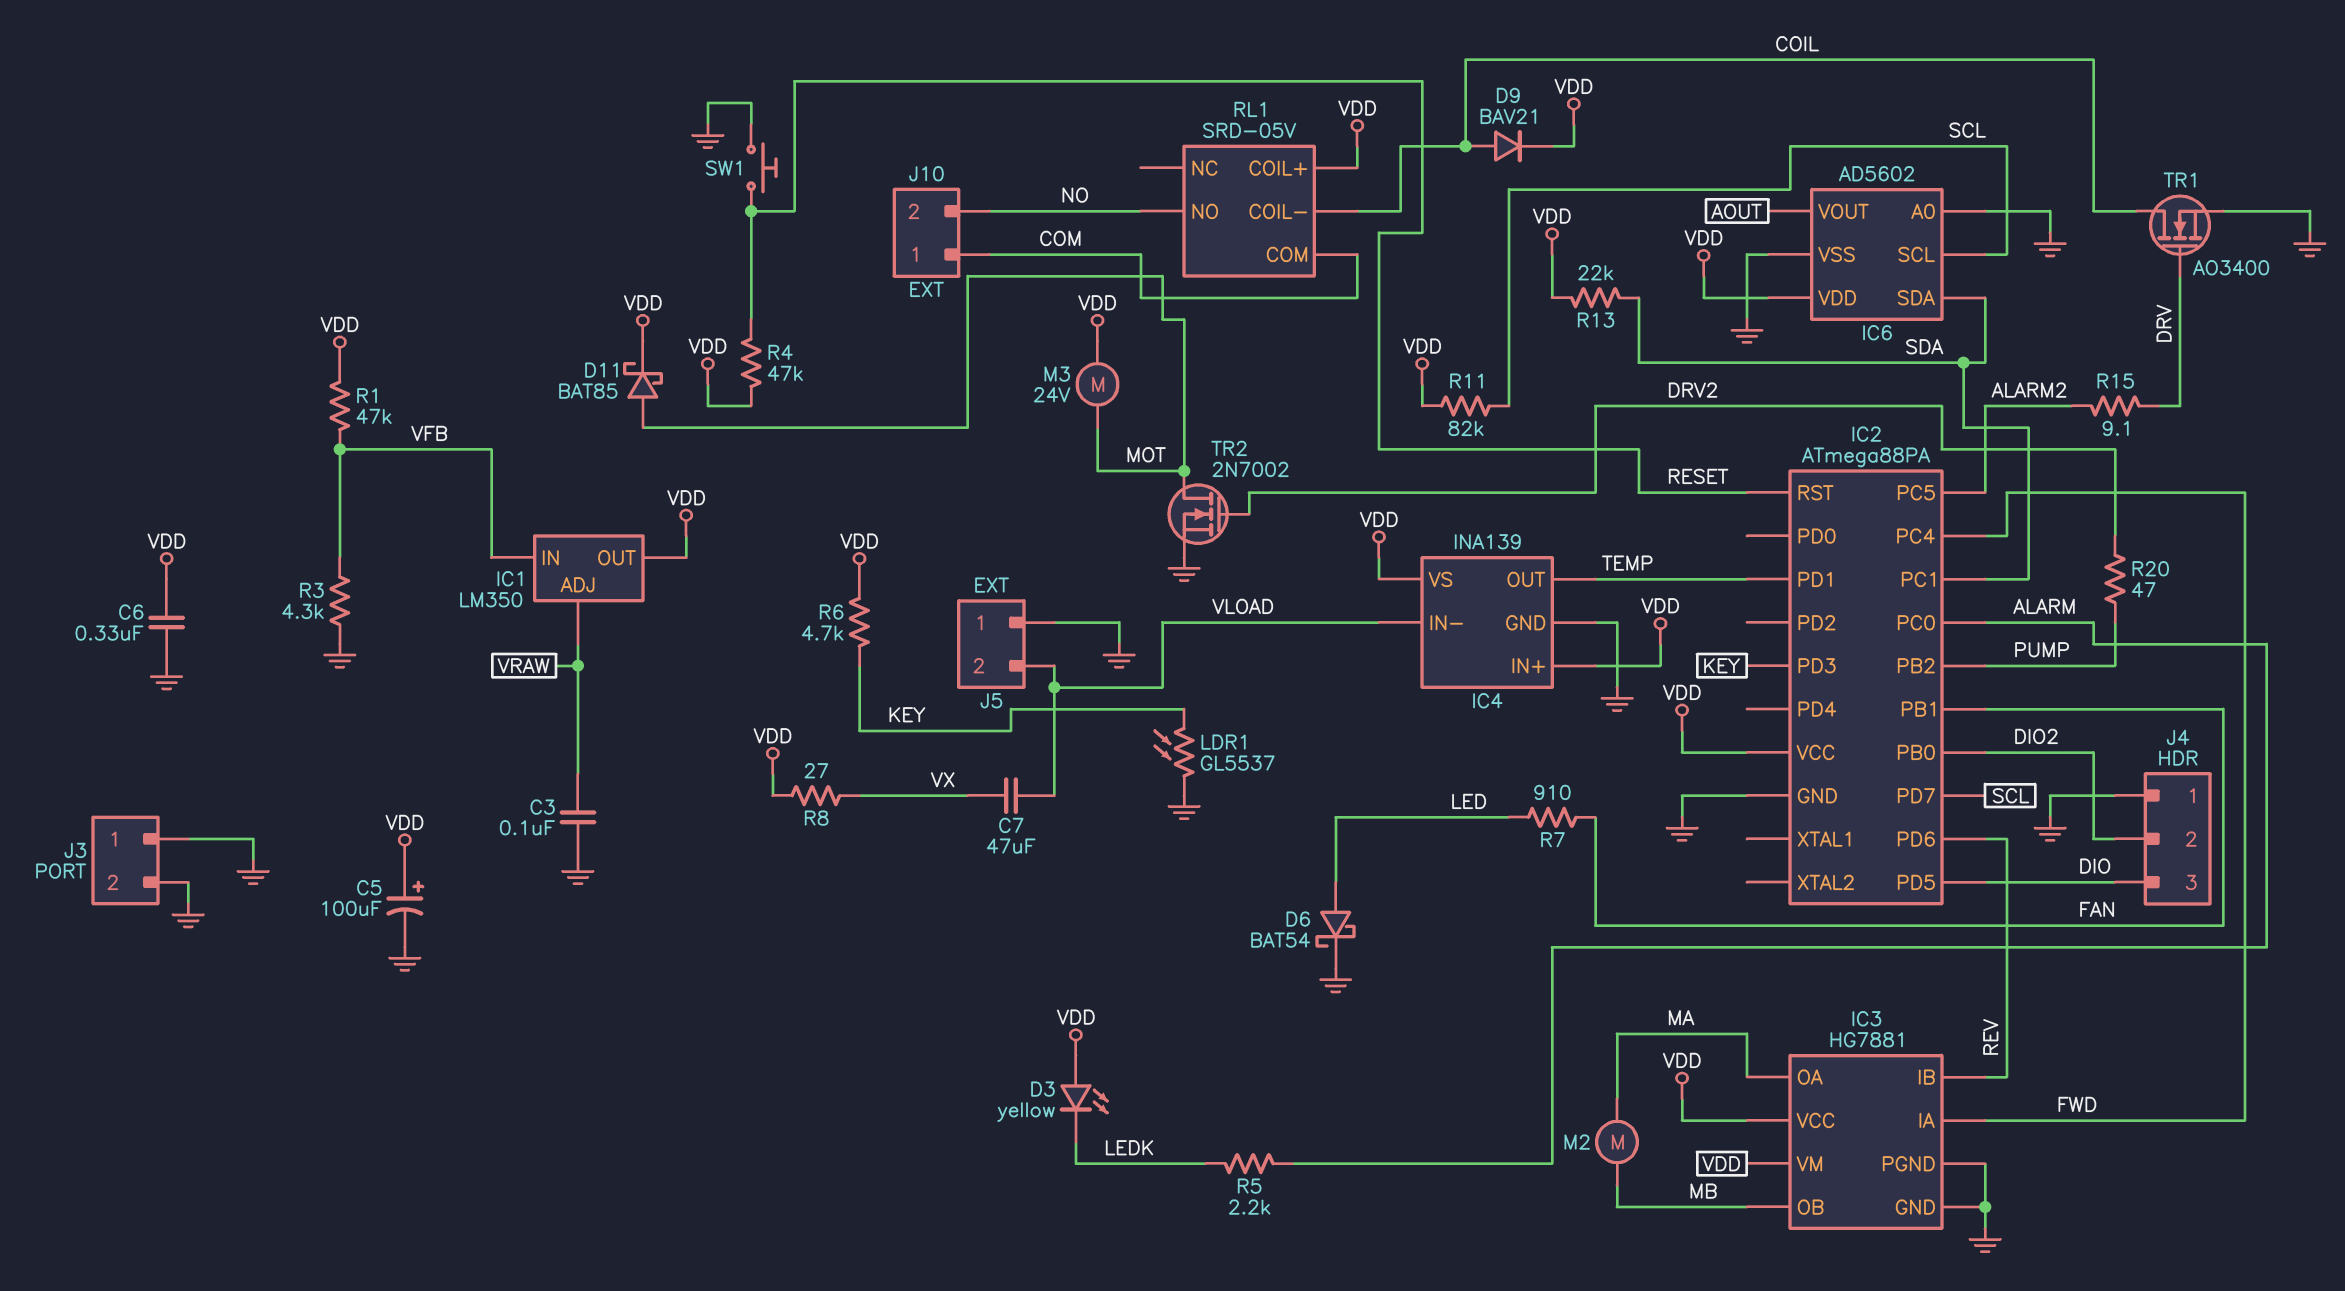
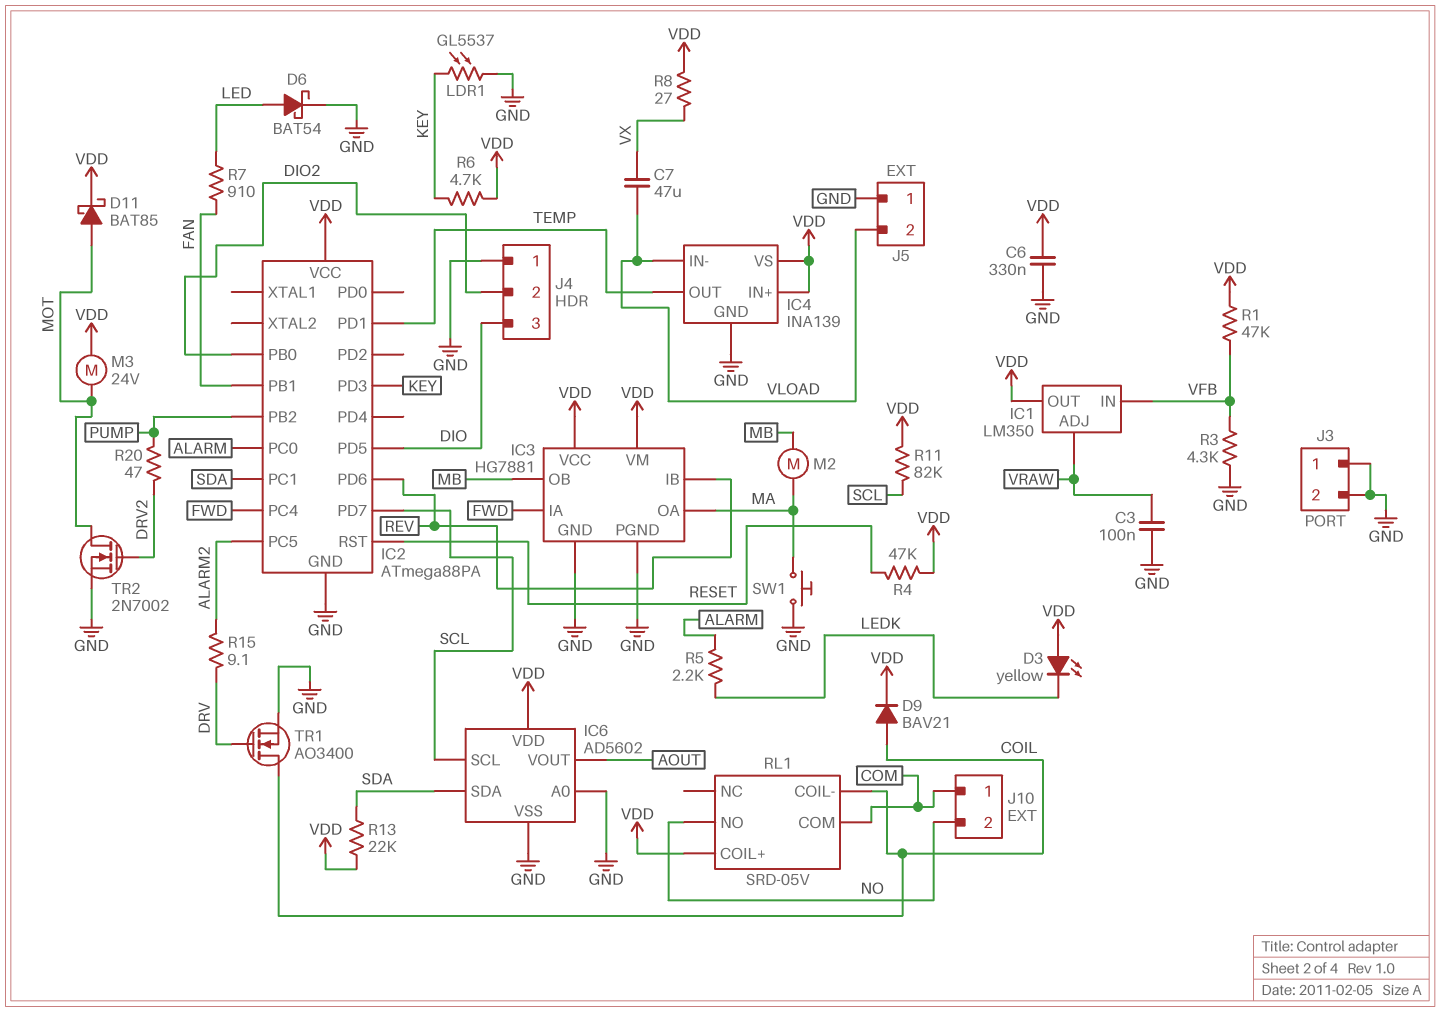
C5: 100uF (plus VDD, minus GND) -> none
SW1: button (GND, RESET) -> button (GND, MA)

